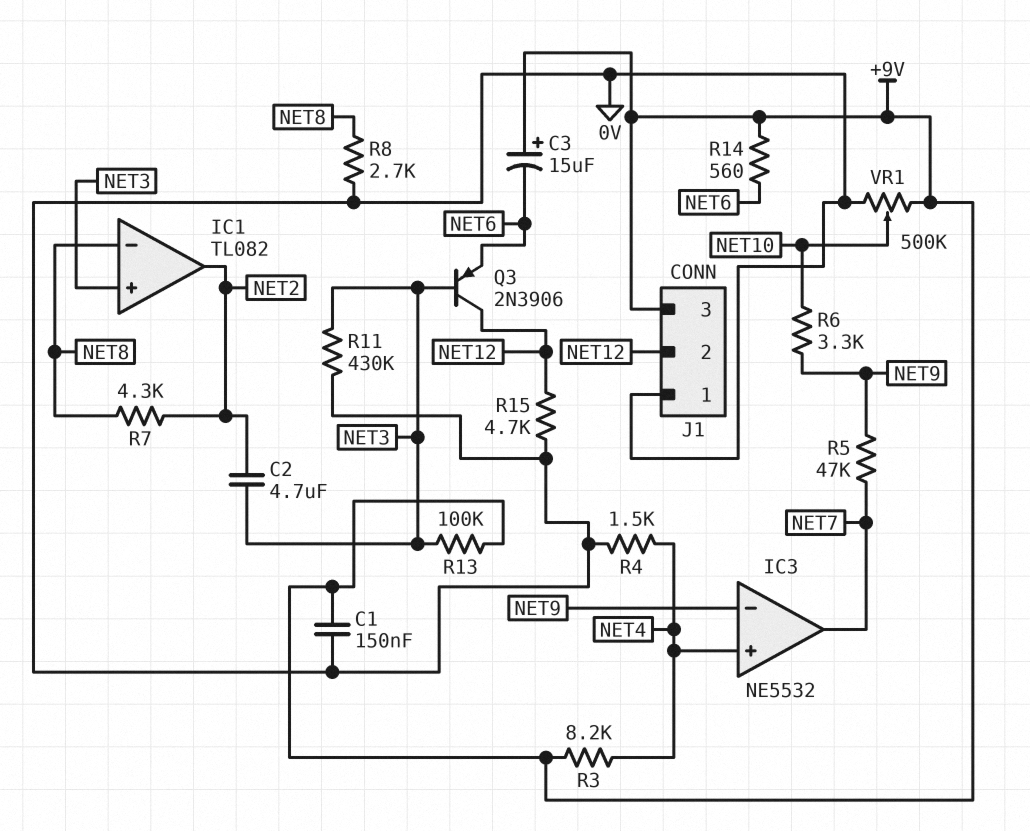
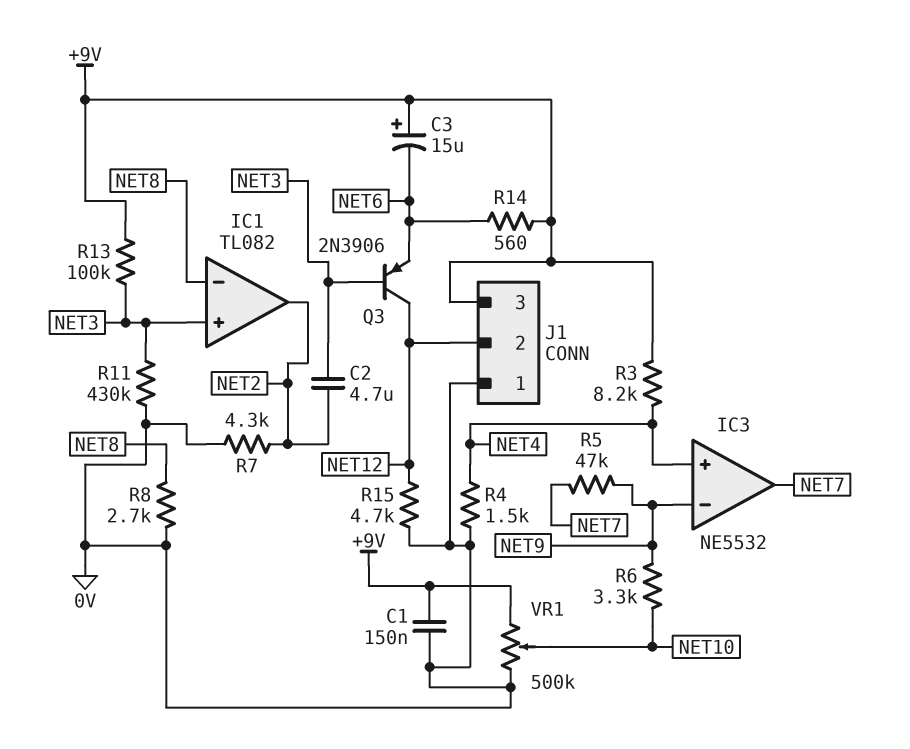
R7: 4.3k (NET2, NET8) -> 4.3k (0V, NET2)

